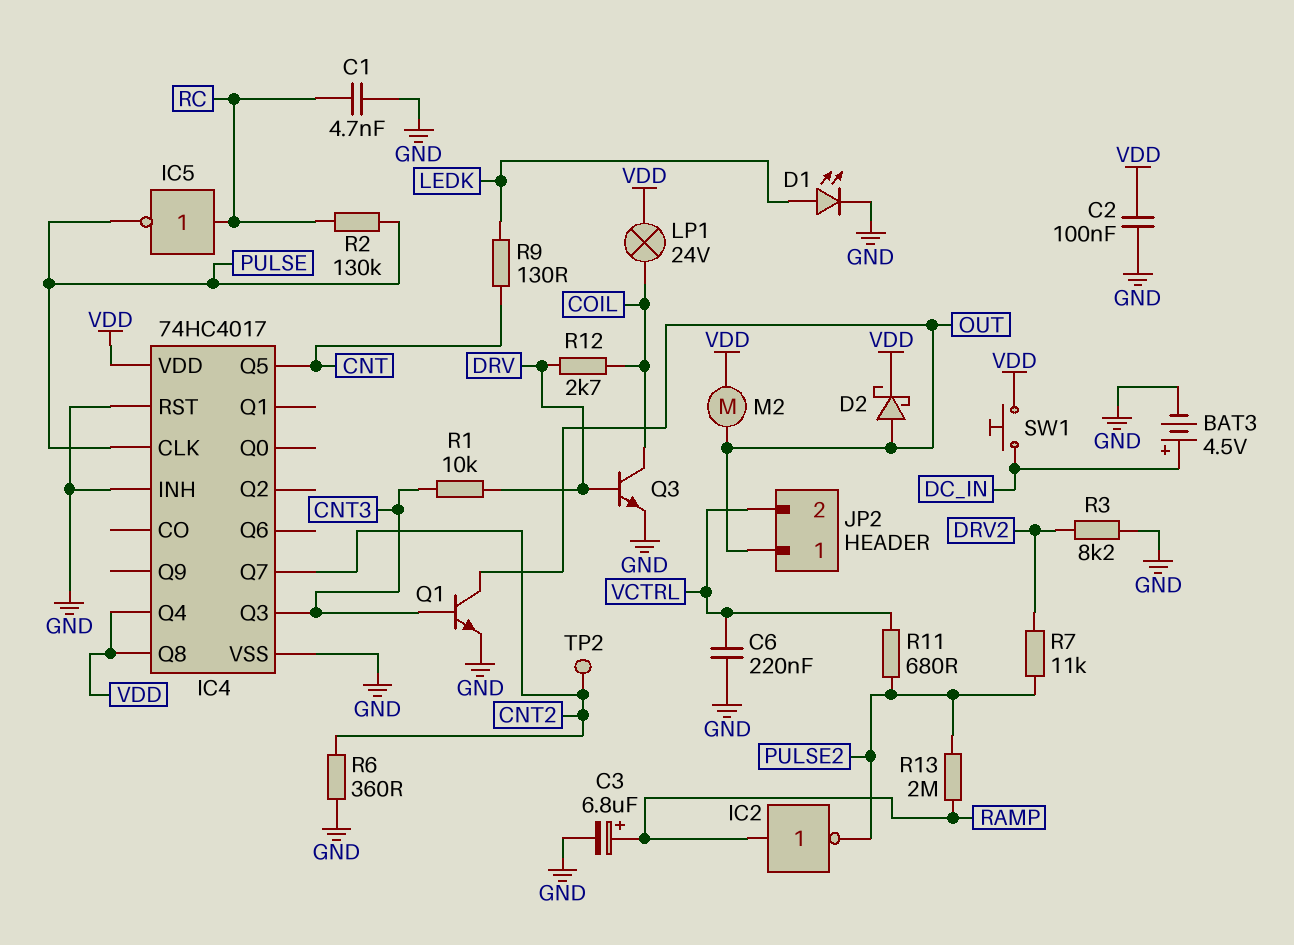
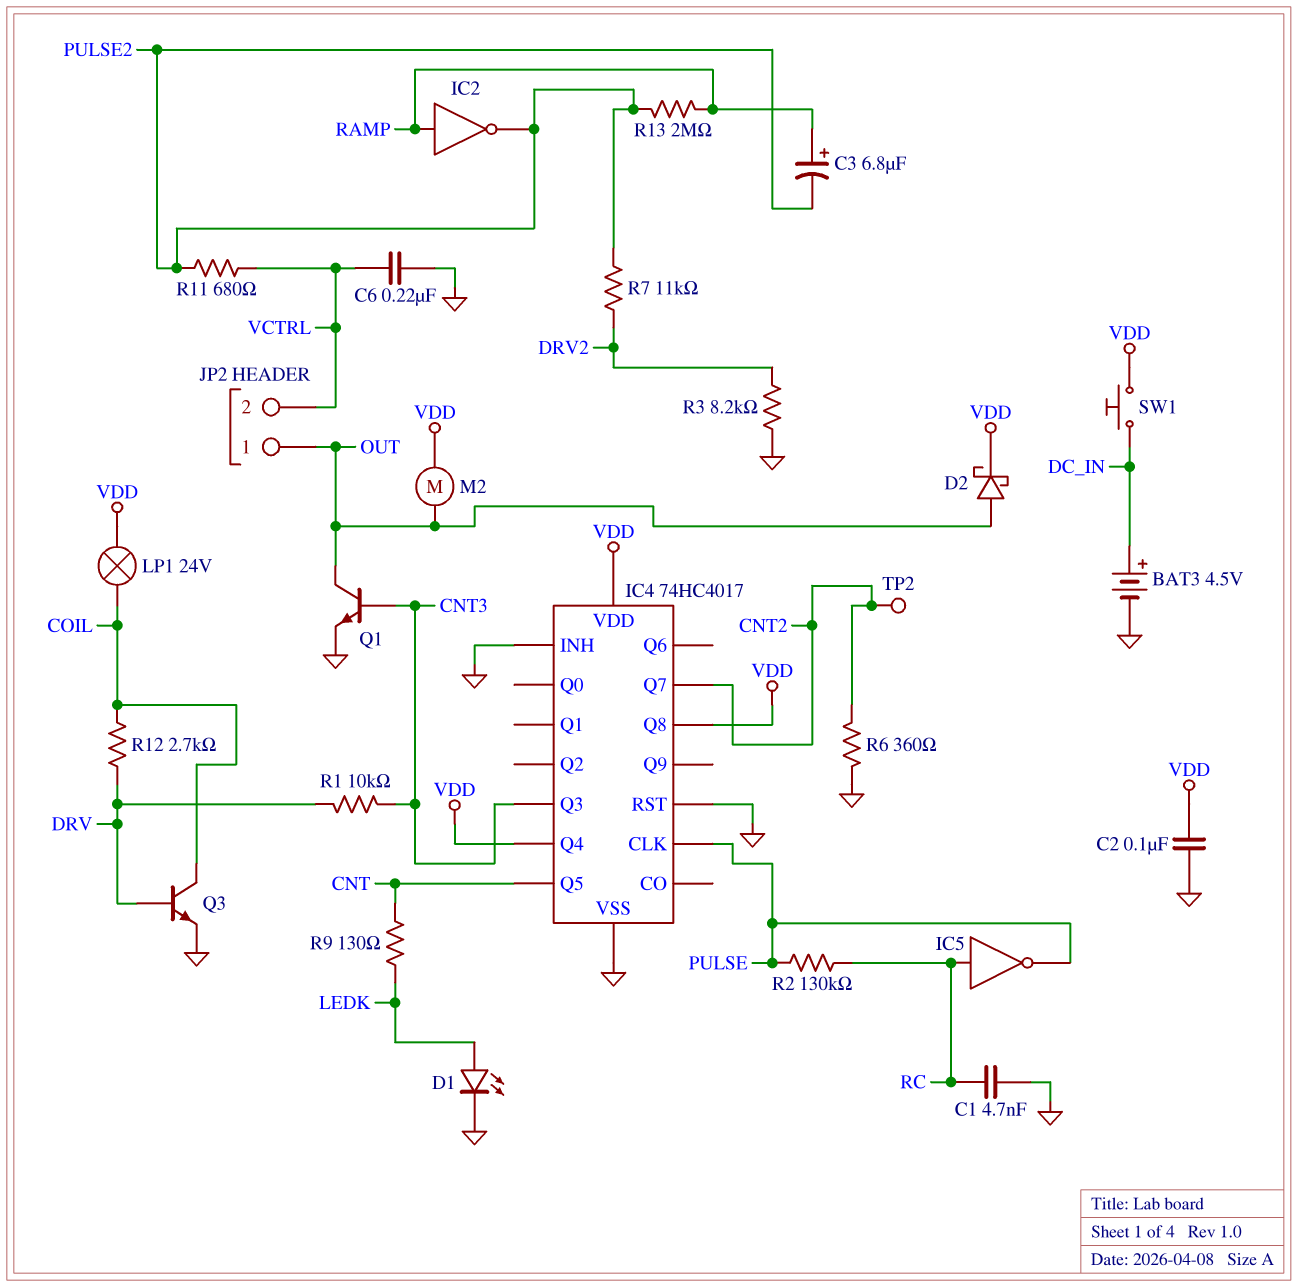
C3: 6.8uF (plus RAMP, minus GND) -> 6.8uF (plus RAMP, minus PULSE2)

